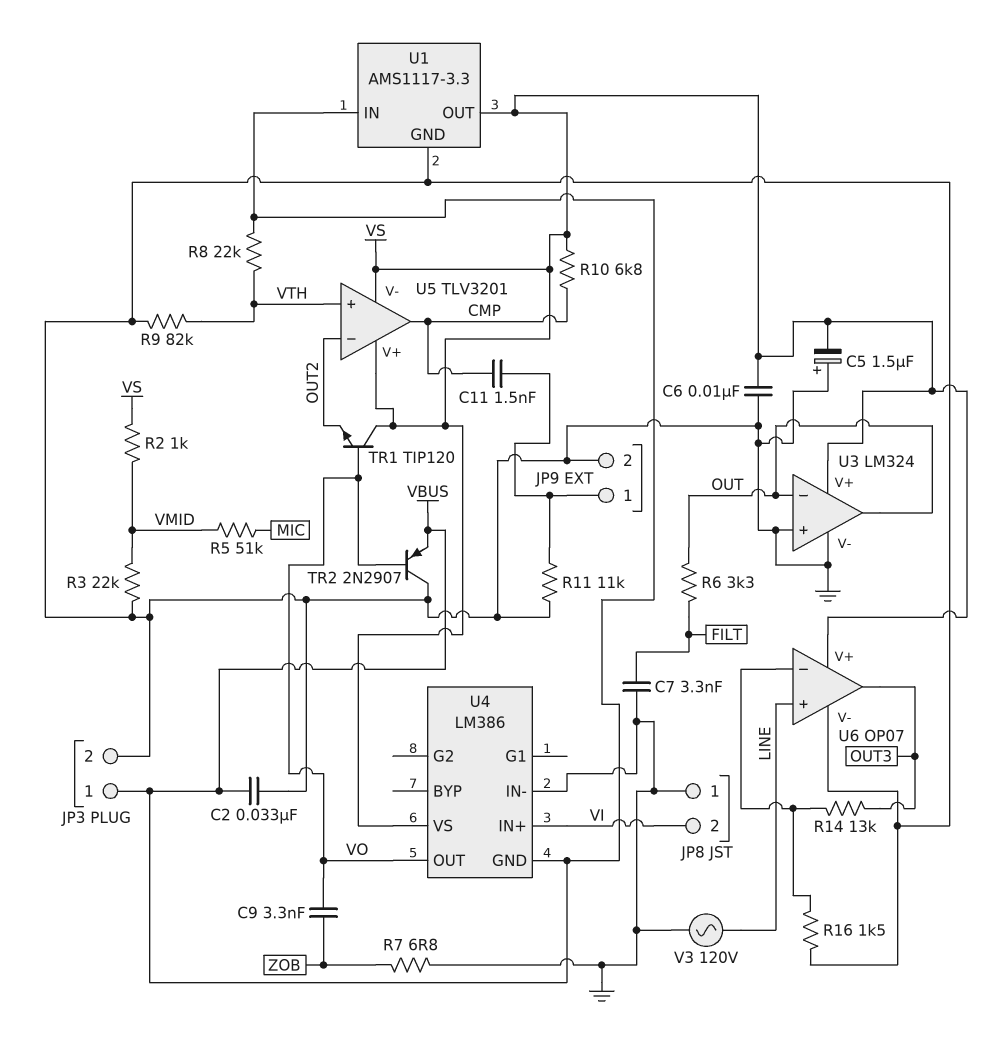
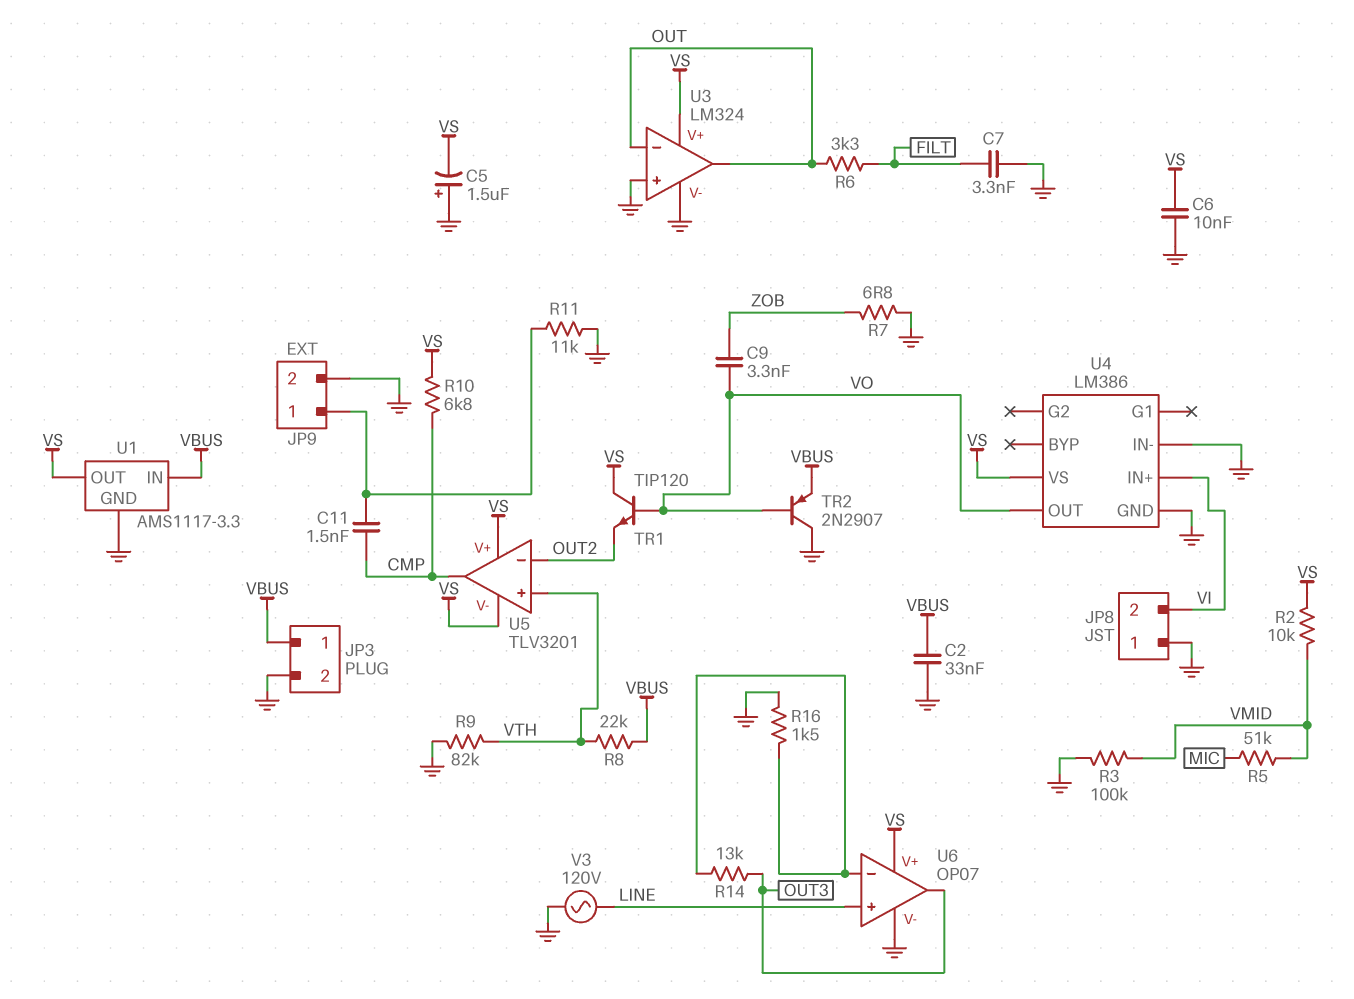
R2: 1k (VMID, VS) -> 10k (VMID, VS)
R3: 22k (GND, VMID) -> 100k (GND, VMID)
U4 pin GND: VBUS -> GND

